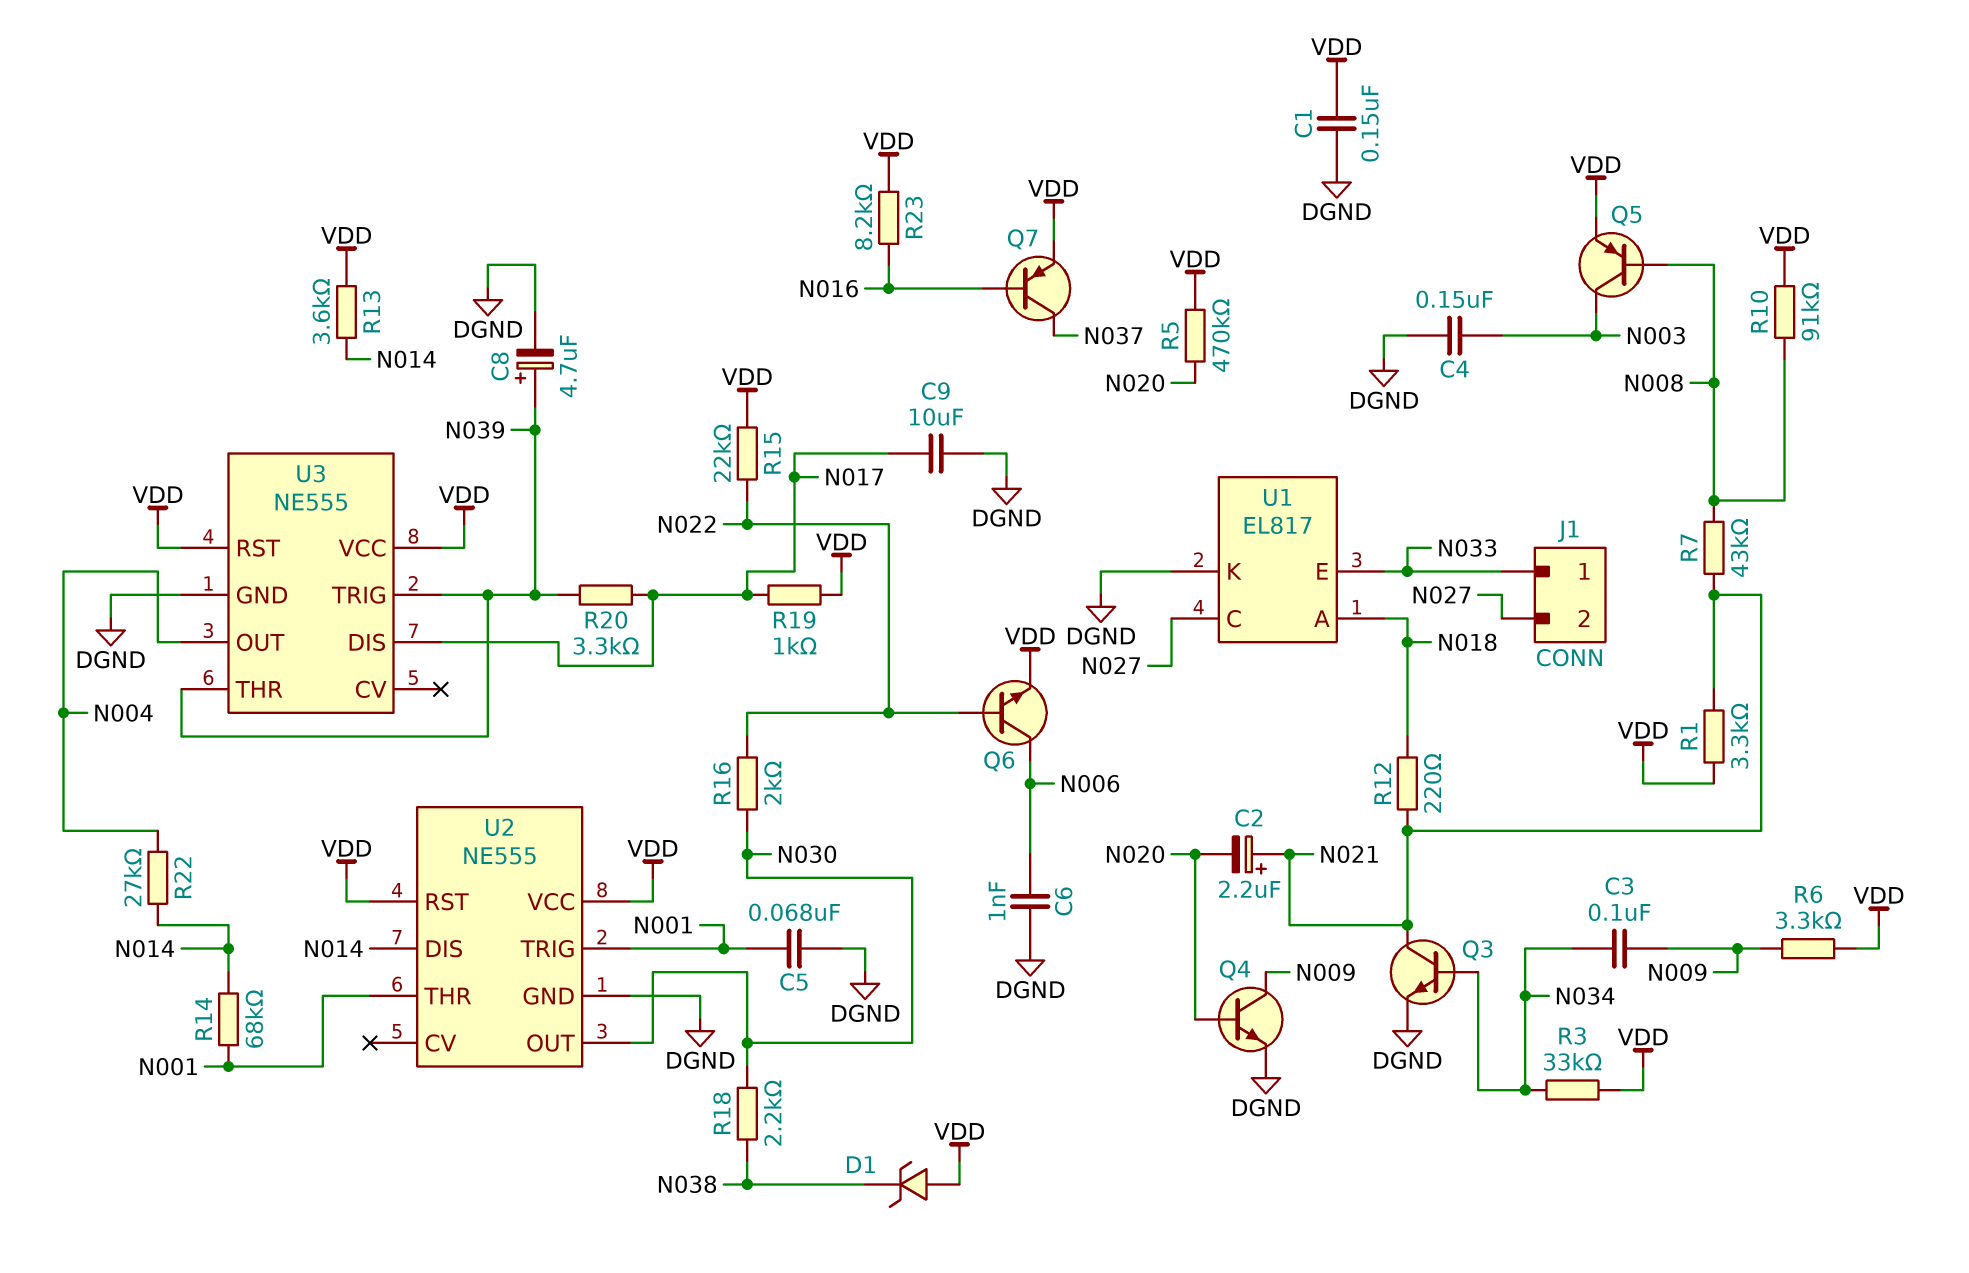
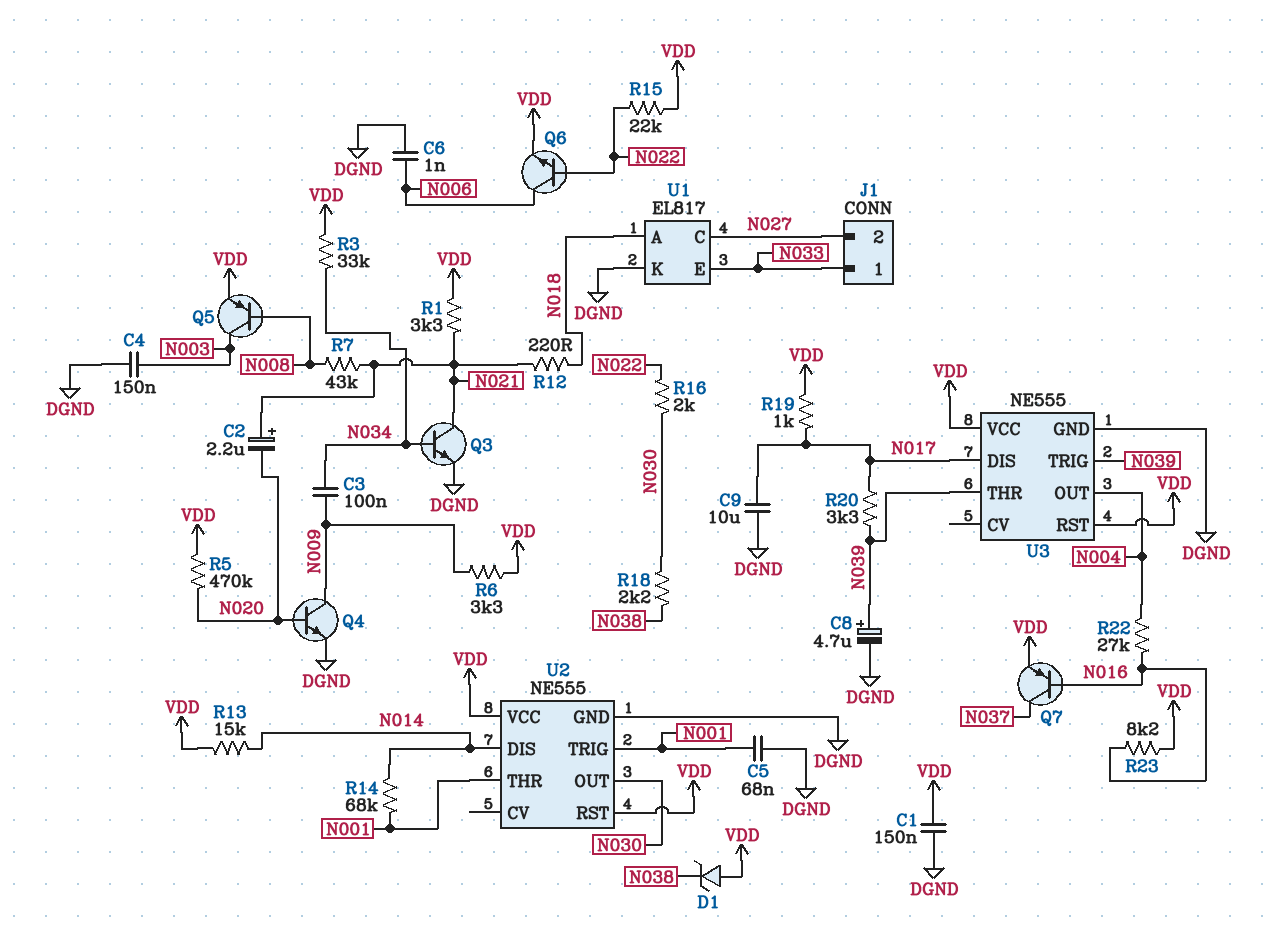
R10: 91k (N008, VDD) -> none
R13: 3.6k (N014, VDD) -> 15k (N014, VDD)
R22: 27k (N004, N014) -> 27k (N004, N016)

